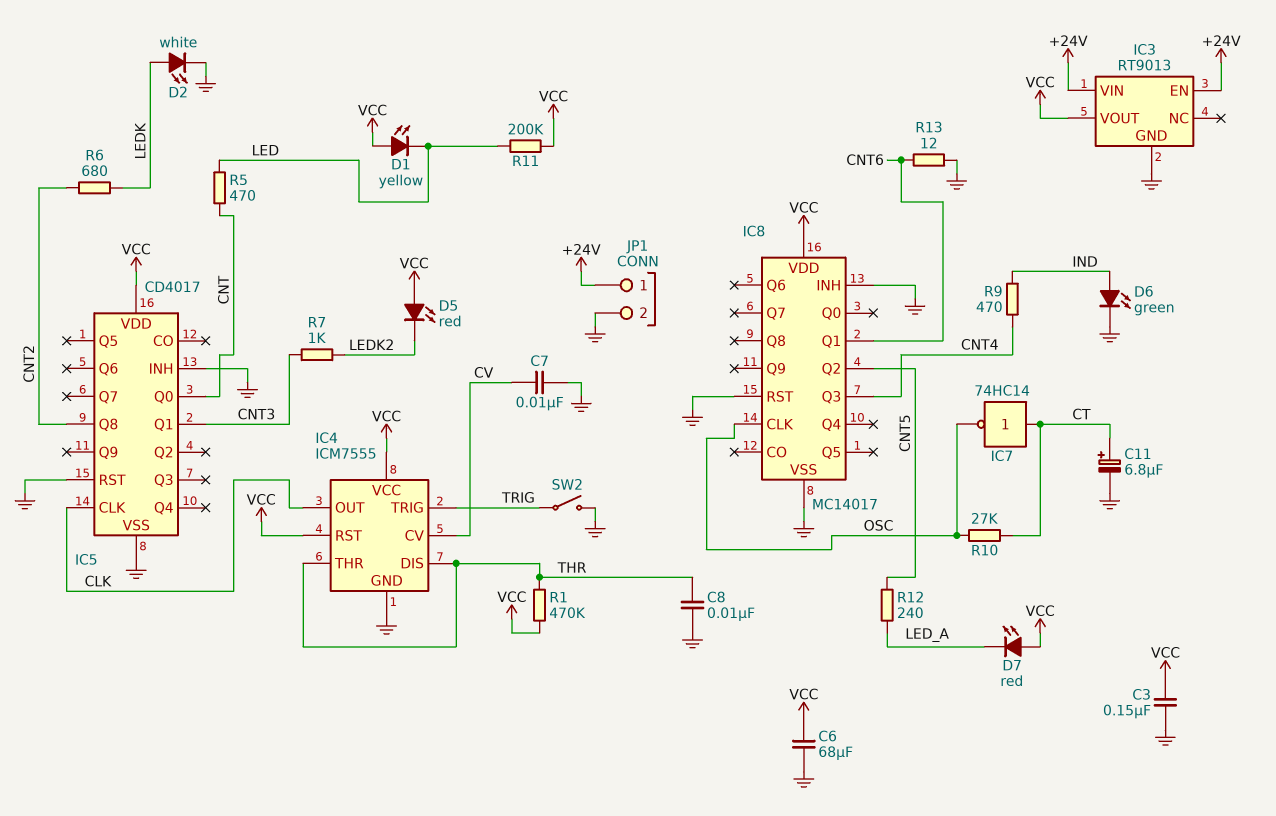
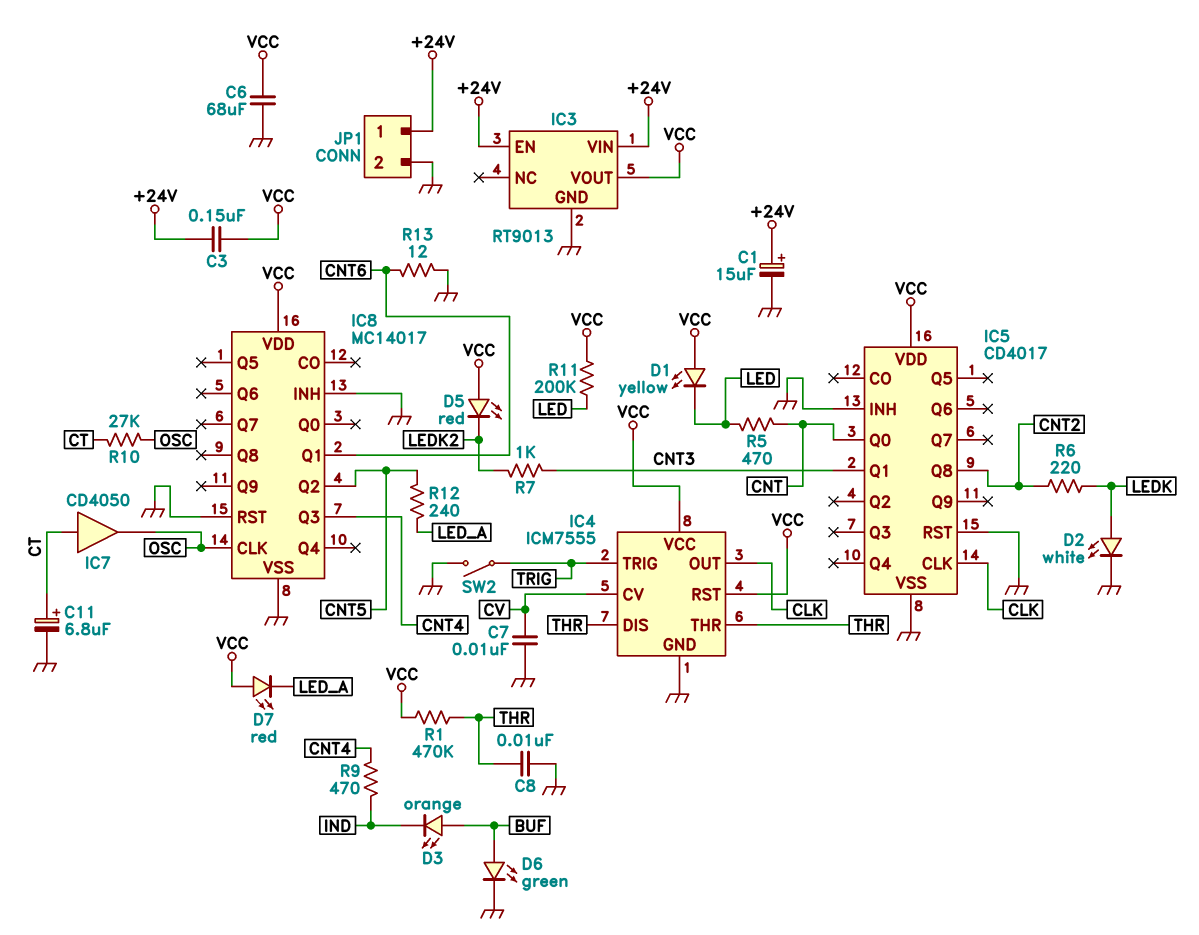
C1: none -> 15uF (plus +24V, minus GND)
C3: 150nF (GND, VCC) -> 150nF (+24V, VCC)
D3: none -> LED orange (A BUF, K IND)
D6: LED green (A IND, K GND) -> LED green (A BUF, K GND)
IC7: NOT 74HC14 (in CT, out OSC) -> buffer CD4050 (in CT, out OSC)
R6: 680 (CNT2, LEDK) -> 220 (CNT2, LEDK)

